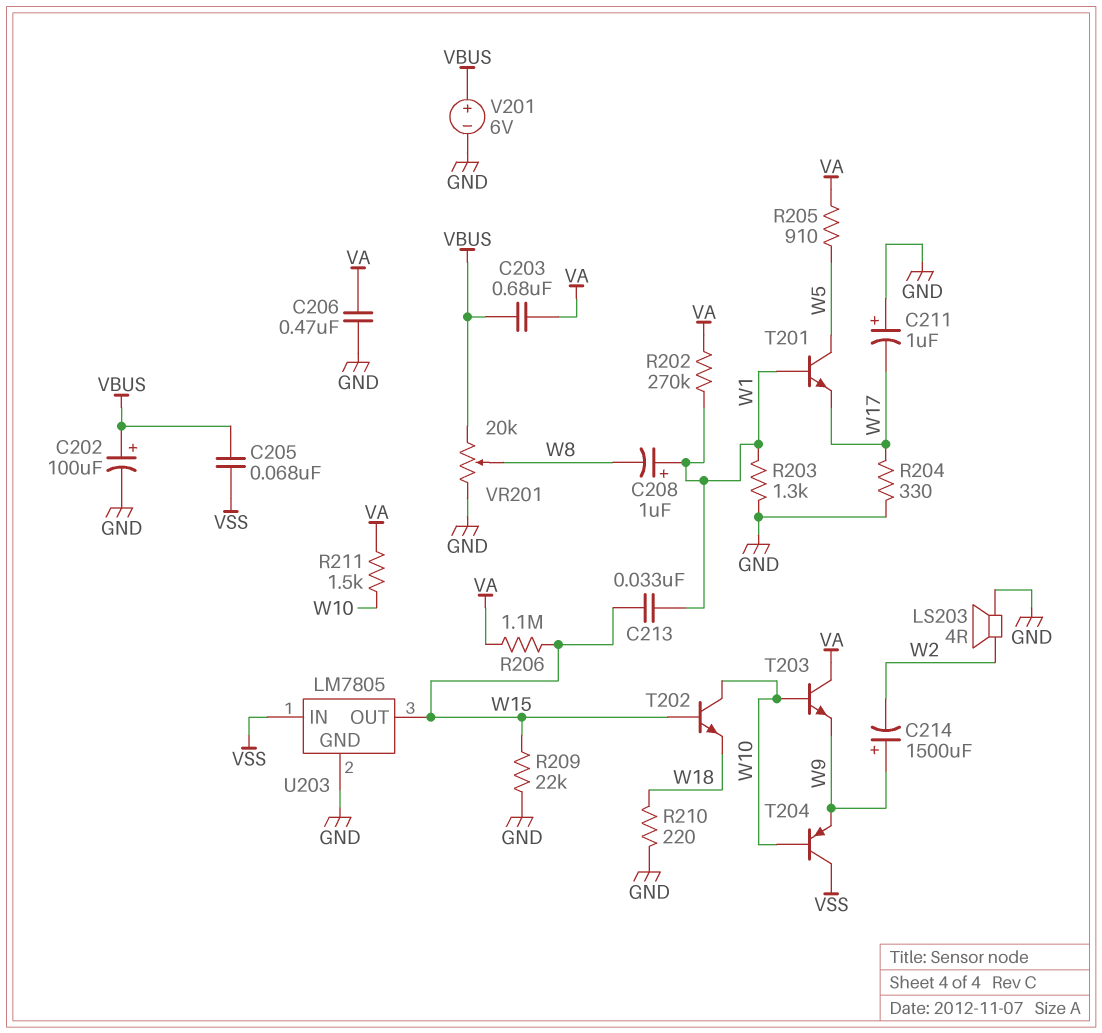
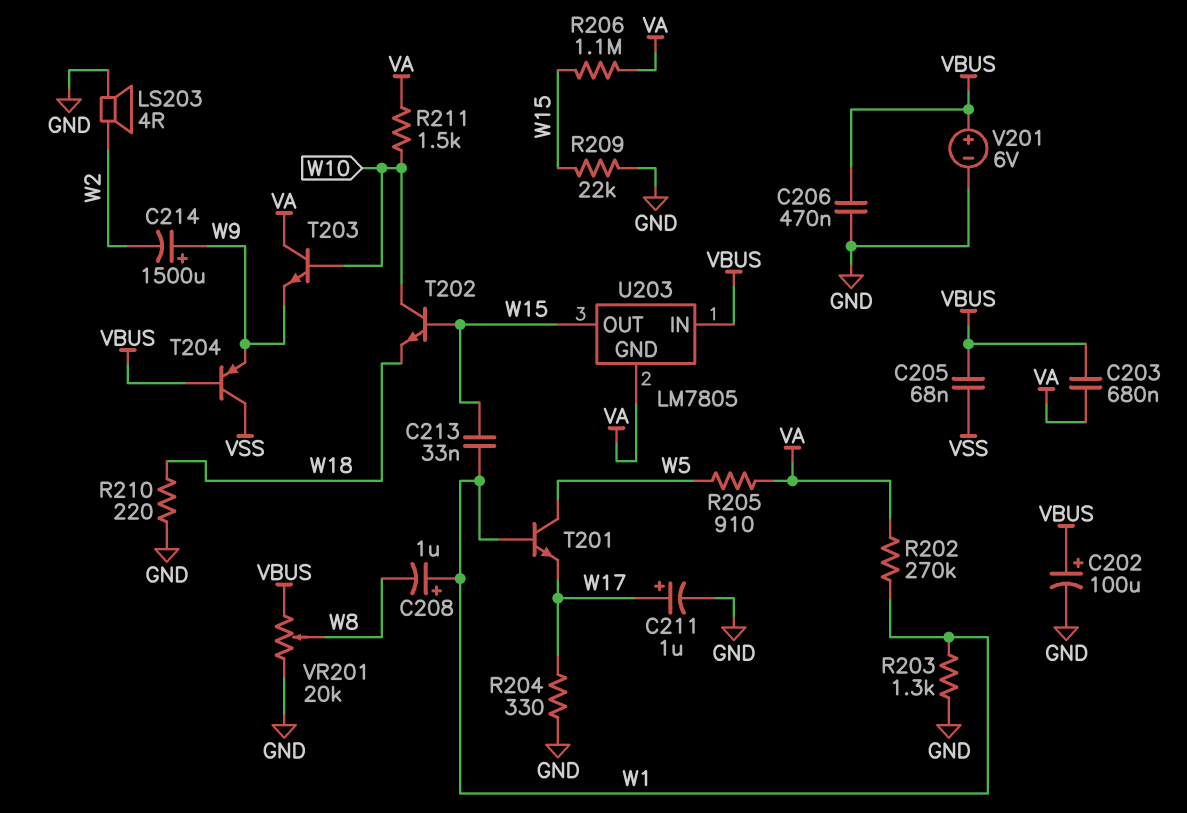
C206: 470nF (GND, VA) -> 470nF (GND, VBUS)
C211: 1uF (plus GND, minus W17) -> 1uF (plus W17, minus GND)
T204: PNP (B W10, C VSS, E W9) -> PNP (B VBUS, C VSS, E W9)
U203 pin GND: GND -> VA
U203 pin IN: VSS -> VBUS

